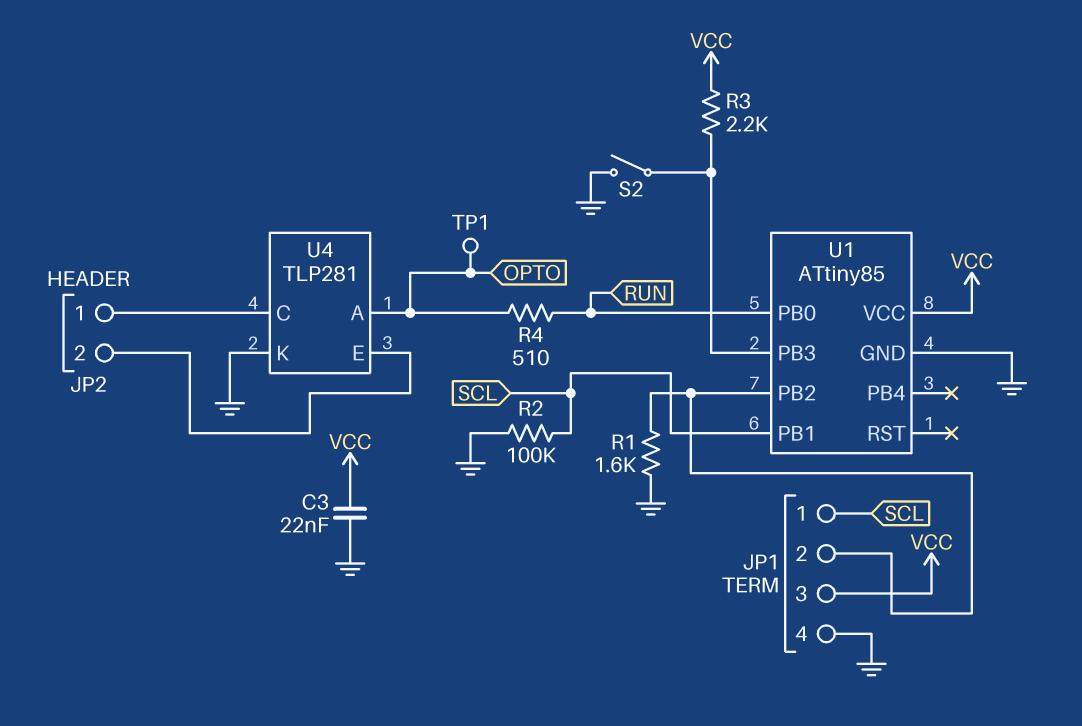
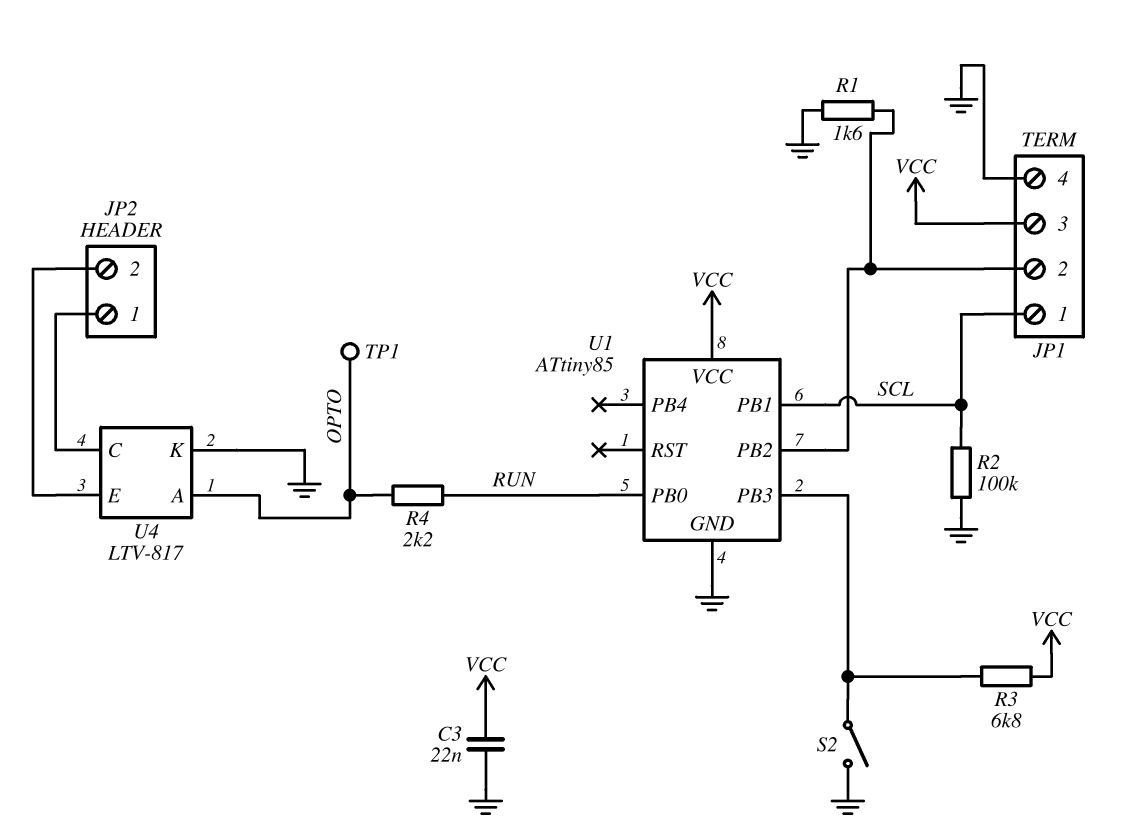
R3: 2.2k (U1/PB3, VCC) -> 6.8k (U1/PB3, VCC)
R4: 510 (OPTO, RUN) -> 2.2k (OPTO, RUN)
U4: TLP281 -> LTV-817

